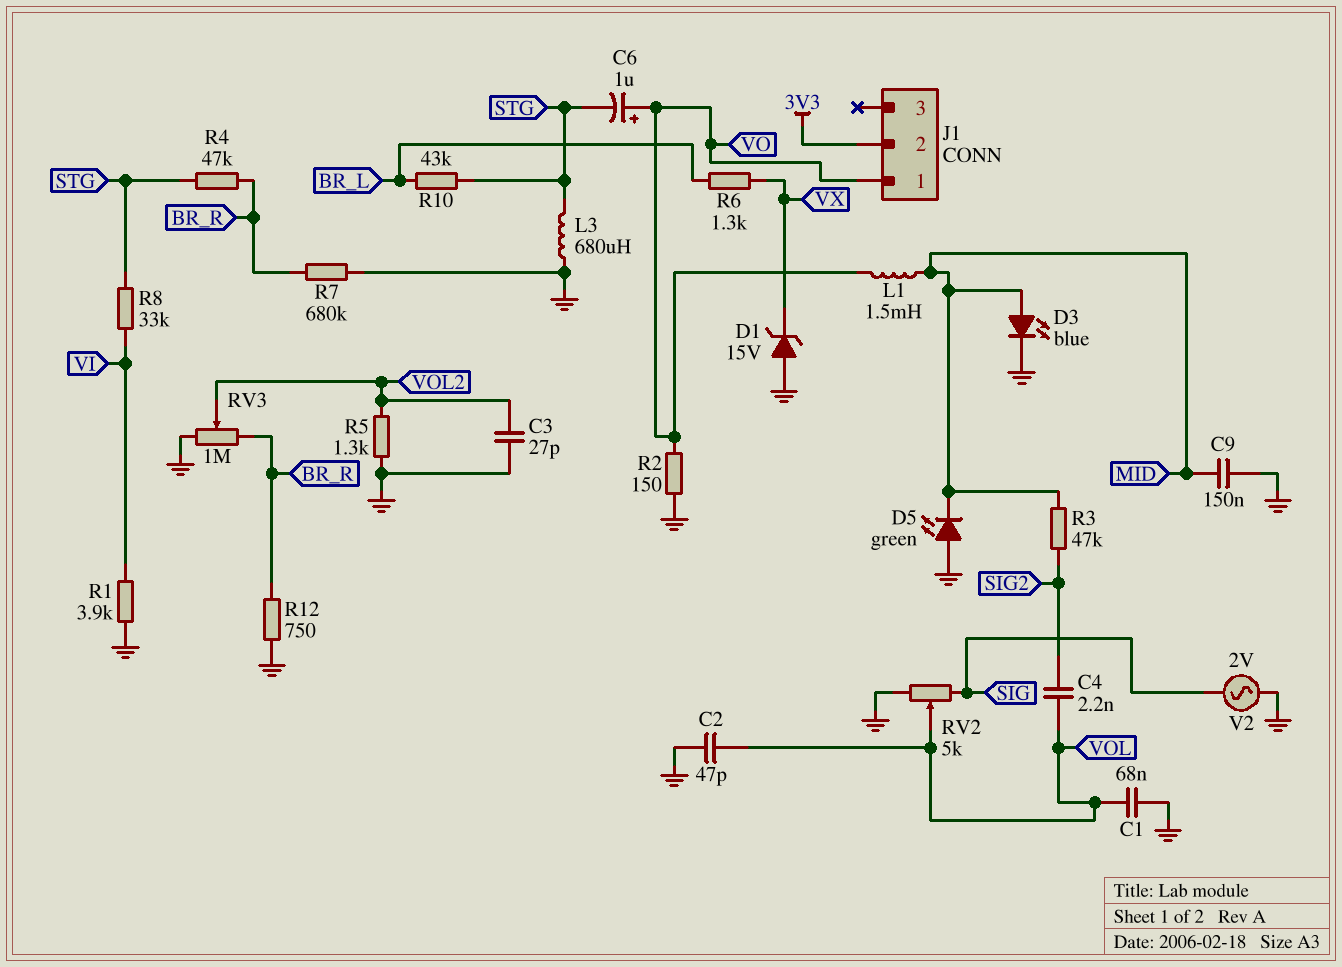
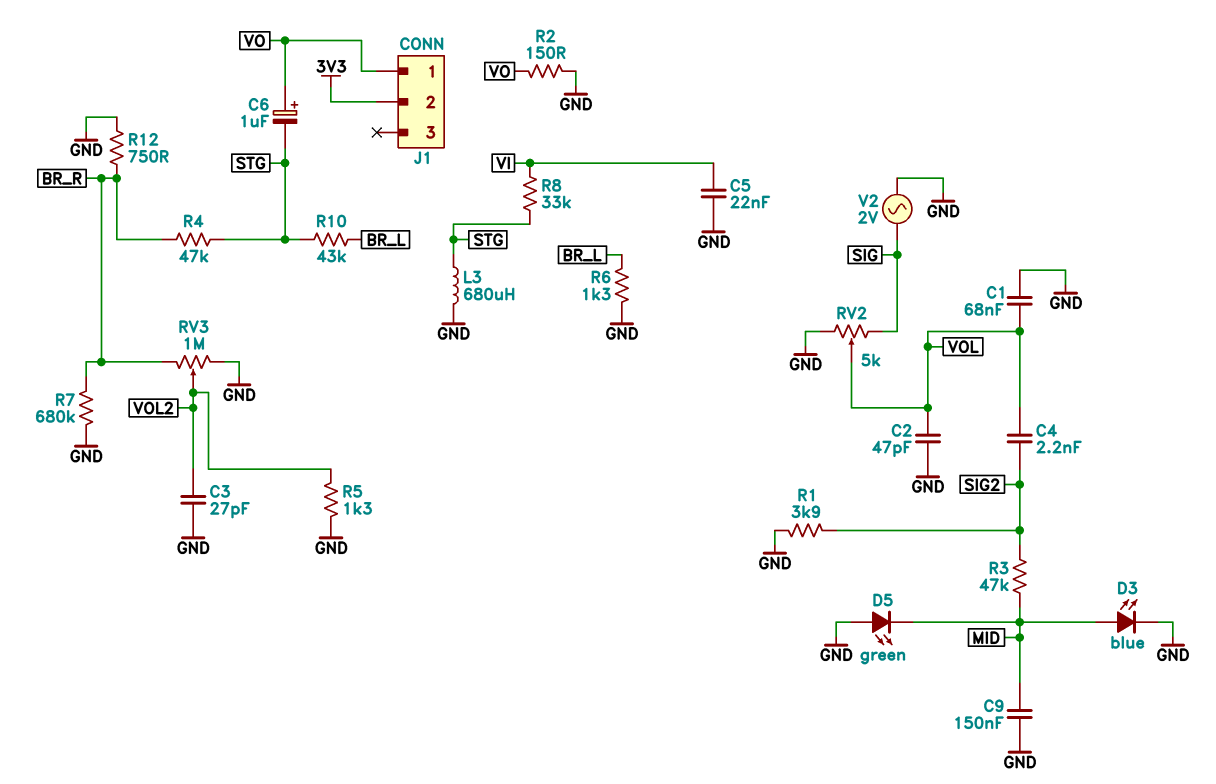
C5: none -> 22nF (GND, VI)
D1: zener 15V (A GND, K VX) -> none
L1: 1.5mH (MID, VO) -> none
R1: 3.9k (GND, VI) -> 3.9k (GND, SIG2)
R6: 1.3k (BR_L, VX) -> 1.3k (BR_L, GND)

